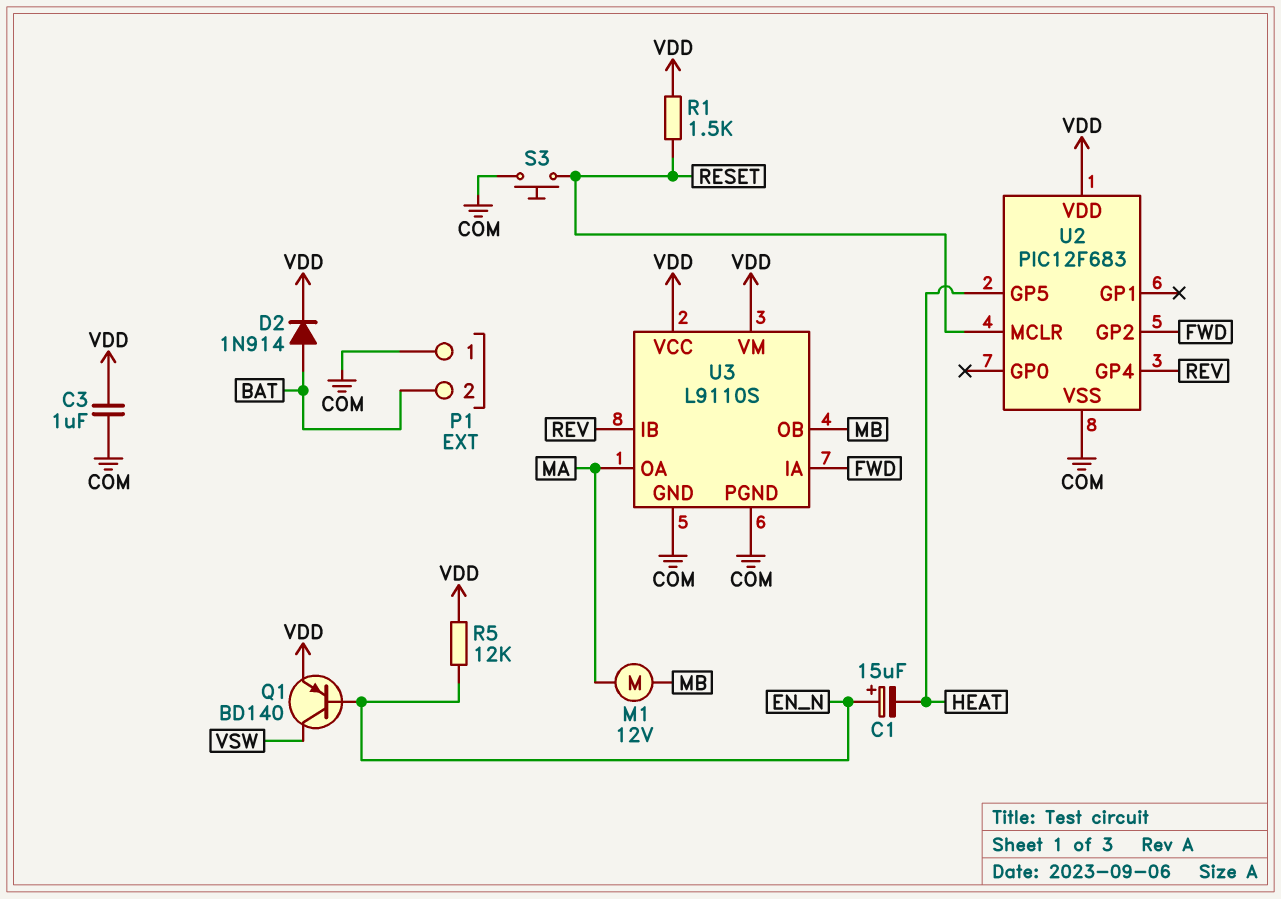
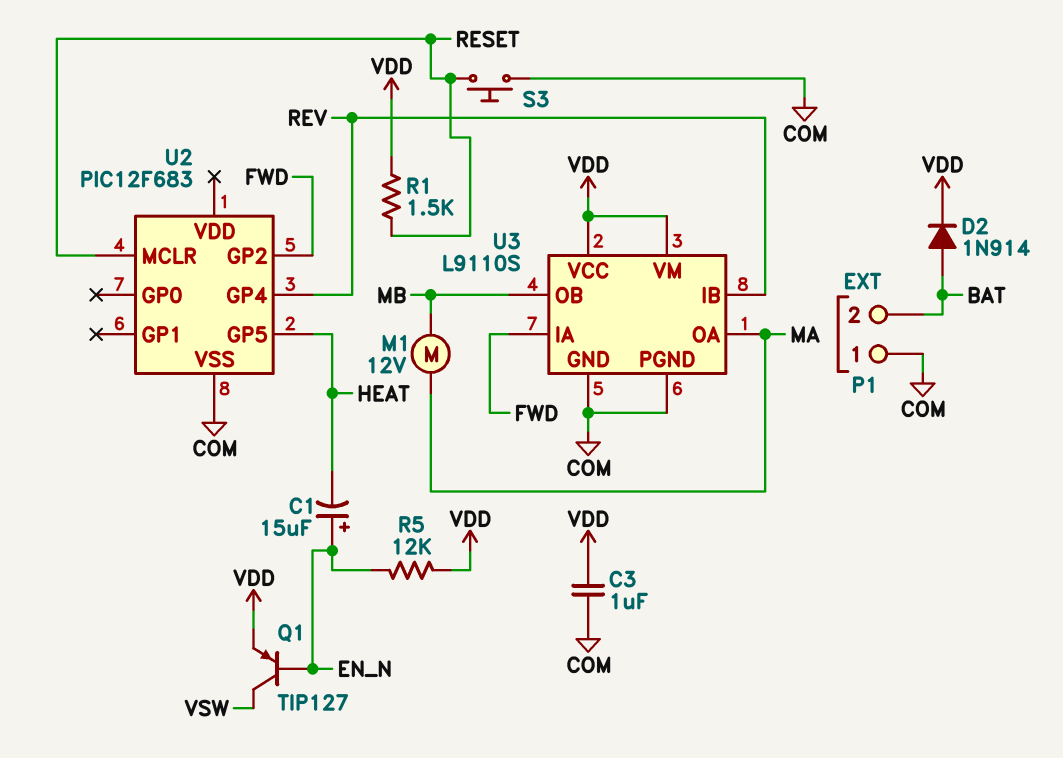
Q1: PNP BD140 (B EN_N, C VSW, E VDD) -> PNP TIP127 (B EN_N, C VSW, E VDD)
U2 pin VDD: VDD -> none

